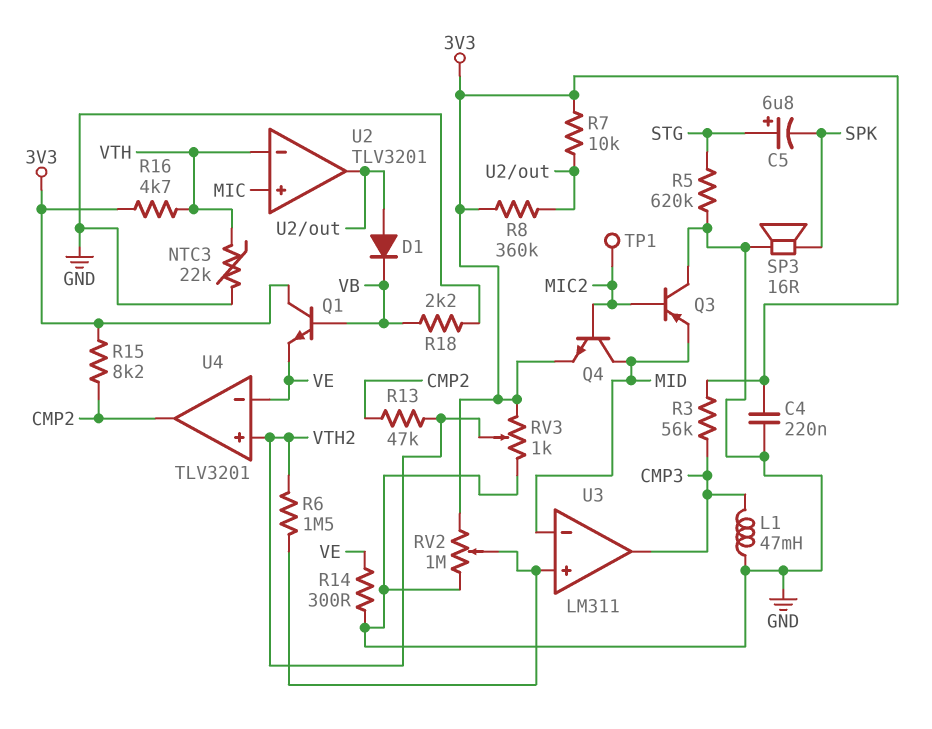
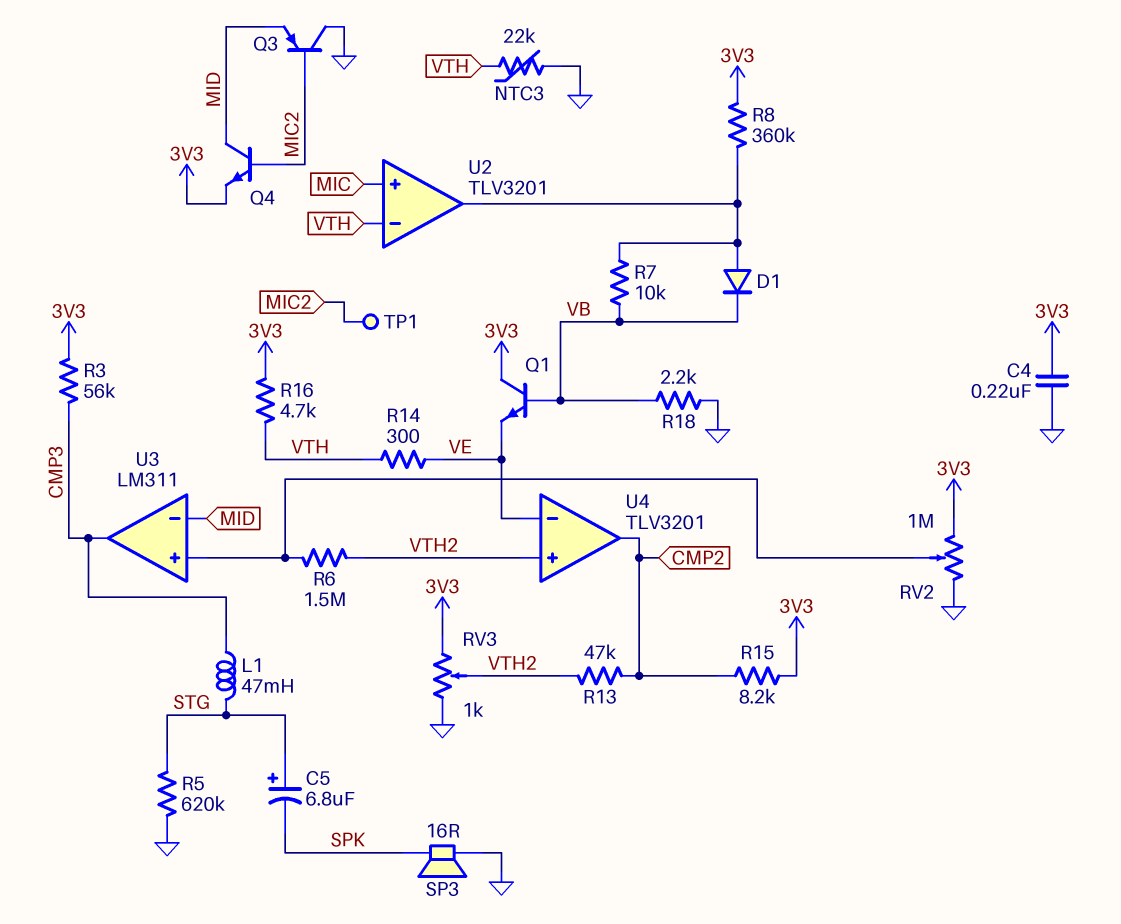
L1: 47mH (CMP3, GND) -> 47mH (CMP3, STG)
R7: 10k (3V3, U2/out) -> 10k (U2/out, VB)
R14: 300 (GND, VE) -> 300 (VE, VTH)

